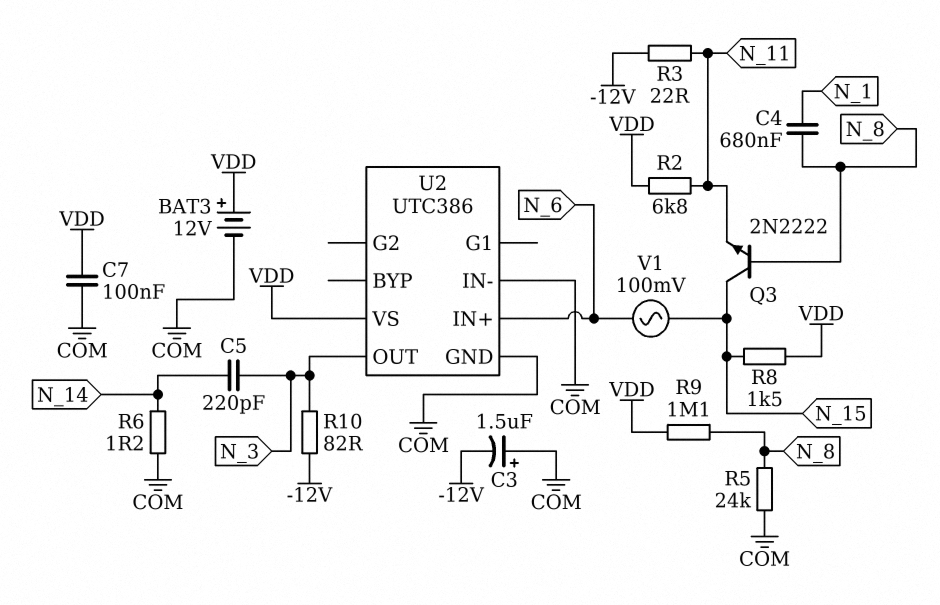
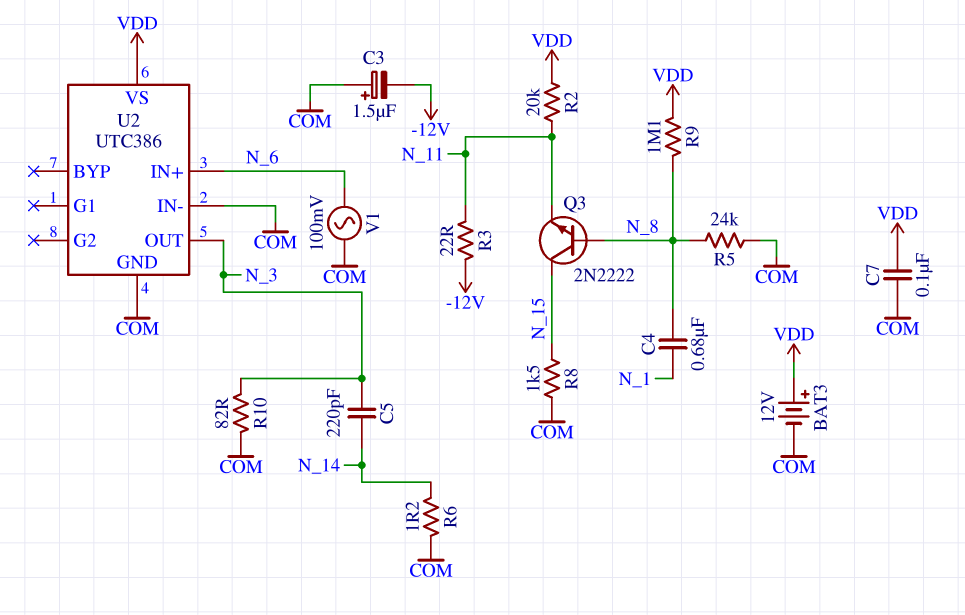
R2: 6.8k (N_11, VDD) -> 20k (N_11, VDD)
R8: 1.5k (N_15, VDD) -> 1.5k (COM, N_15)
R10: 82 (-12V, N_3) -> 82 (COM, N_3)
V1: AC 100mV (N_6, N_15) -> AC 100mV (COM, N_6)

